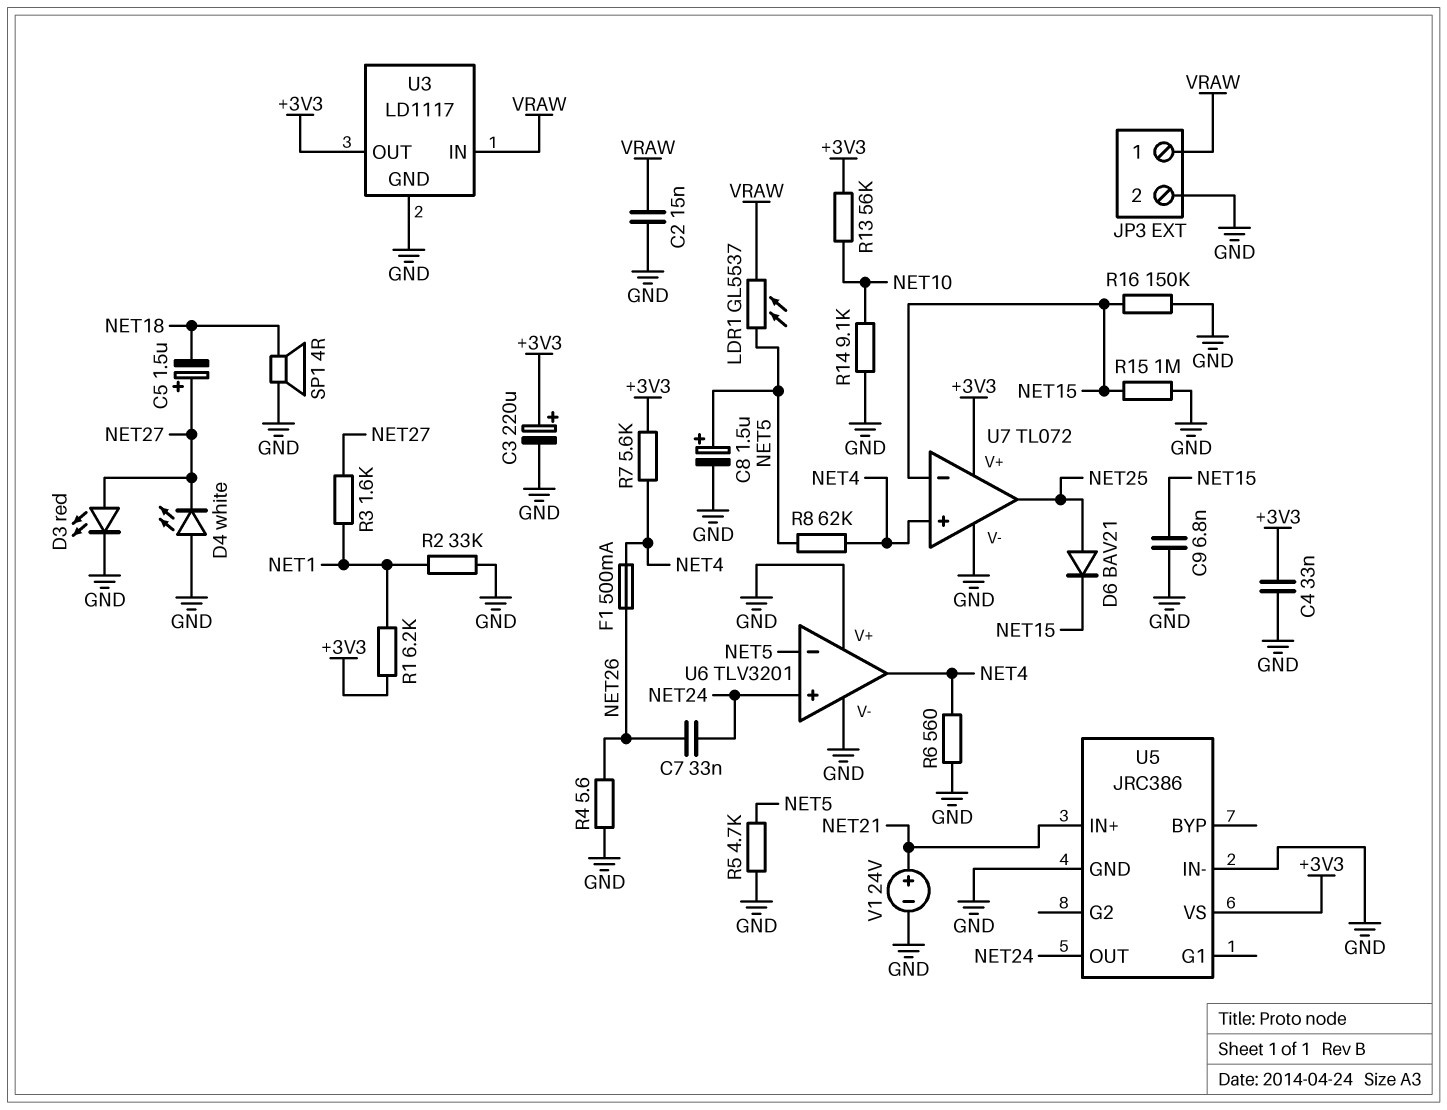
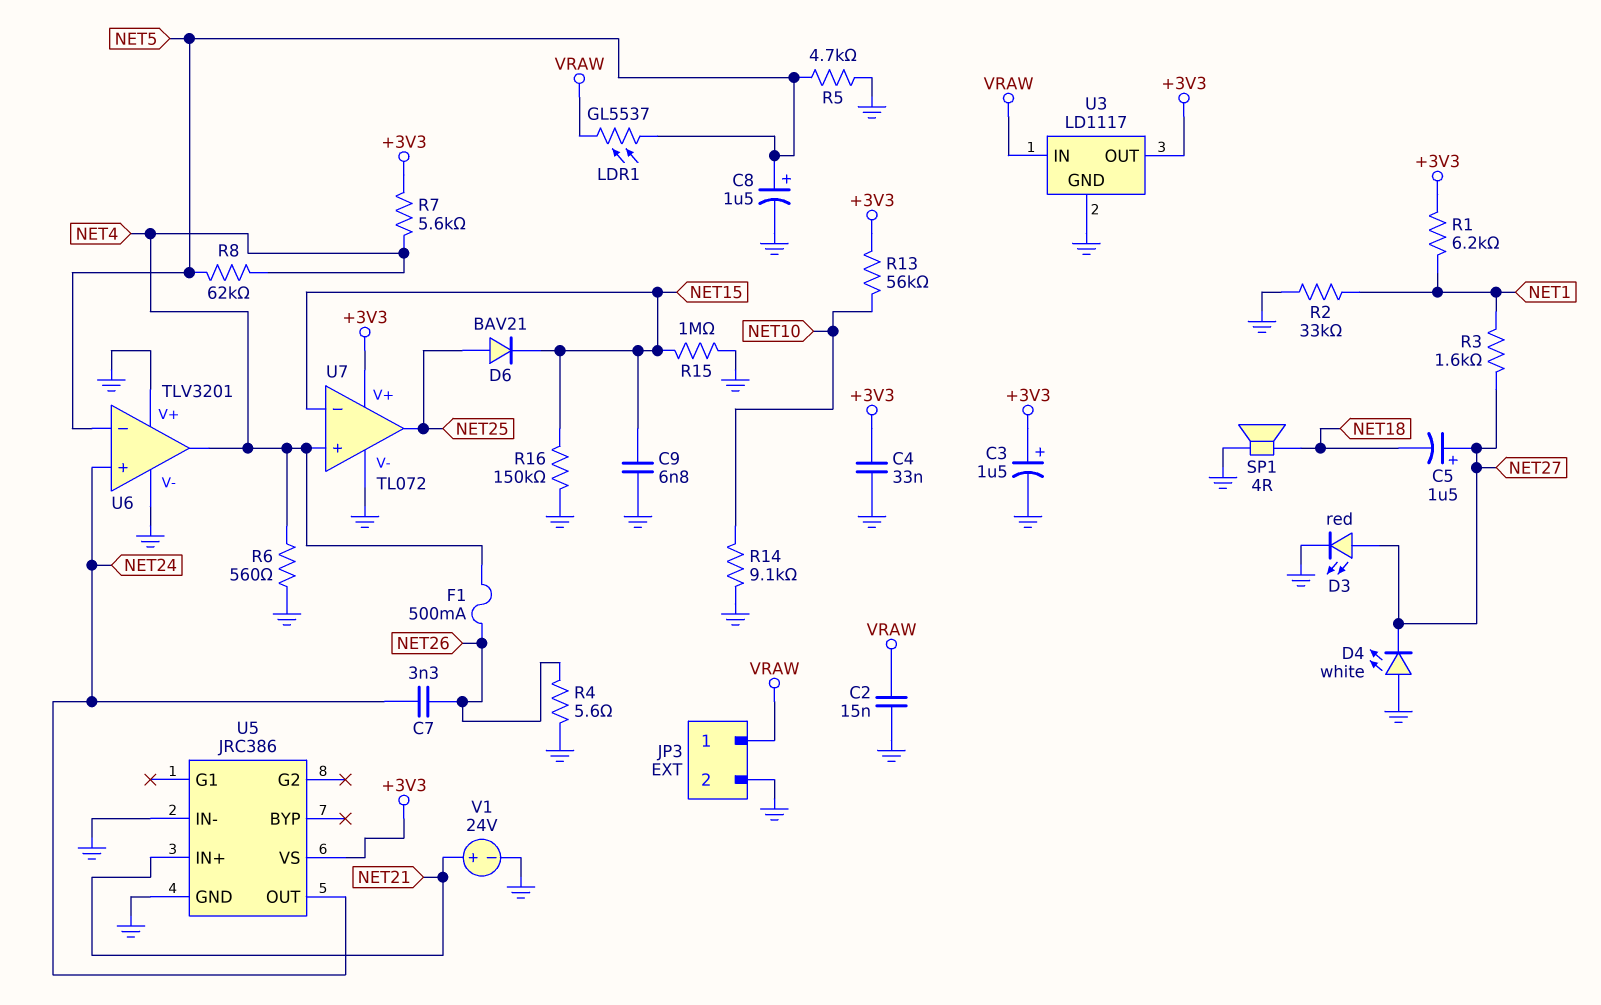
C3: 220uF (plus +3V3, minus GND) -> 1.5uF (plus +3V3, minus GND)
C7: 33nF (NET24, NET26) -> 3.3nF (NET24, NET26)

